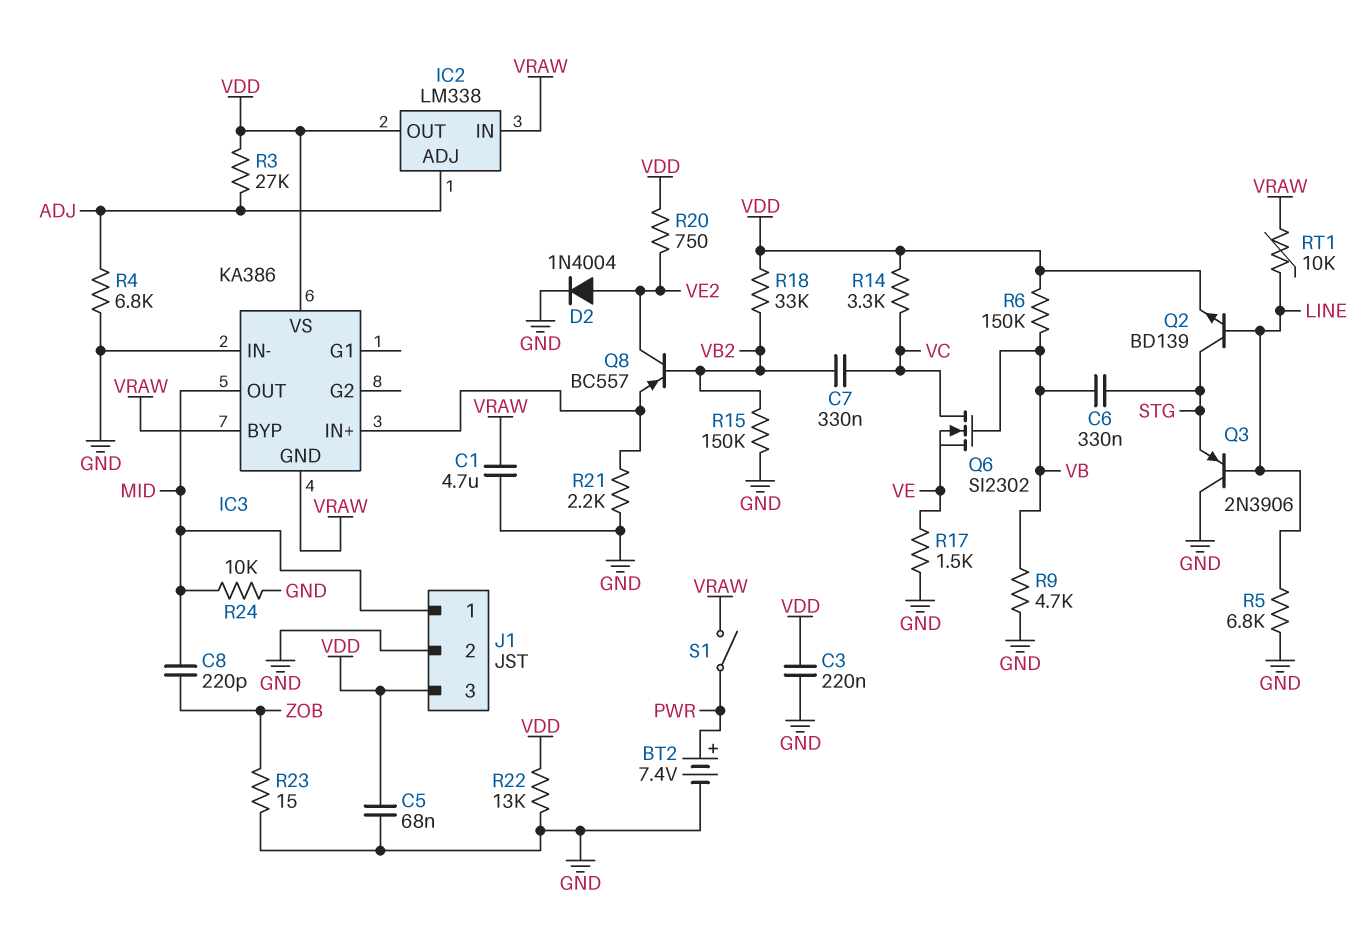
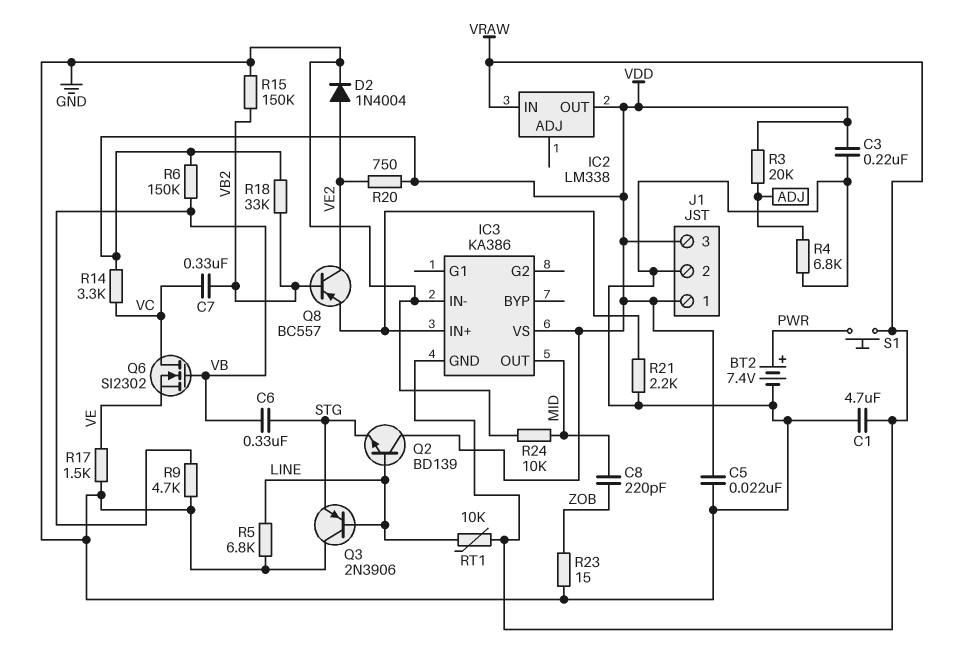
C5: 68nF (GND, VDD) -> 22nF (GND, VDD)
IC2 pin ADJ: ADJ -> none
IC3 pin BYP: VRAW -> none
J1 pin 1: MID -> VDD
Q2: NPN BD139 (B LINE, C STG, E VDD) -> NPN BD139 (B LINE, C VDD, E STG)
R3: 27k (ADJ, VDD) -> 20k (ADJ, VDD)
R22: 13k (GND, VDD) -> none
S1: switch (PWR, VRAW) -> button (PWR, VRAW)

